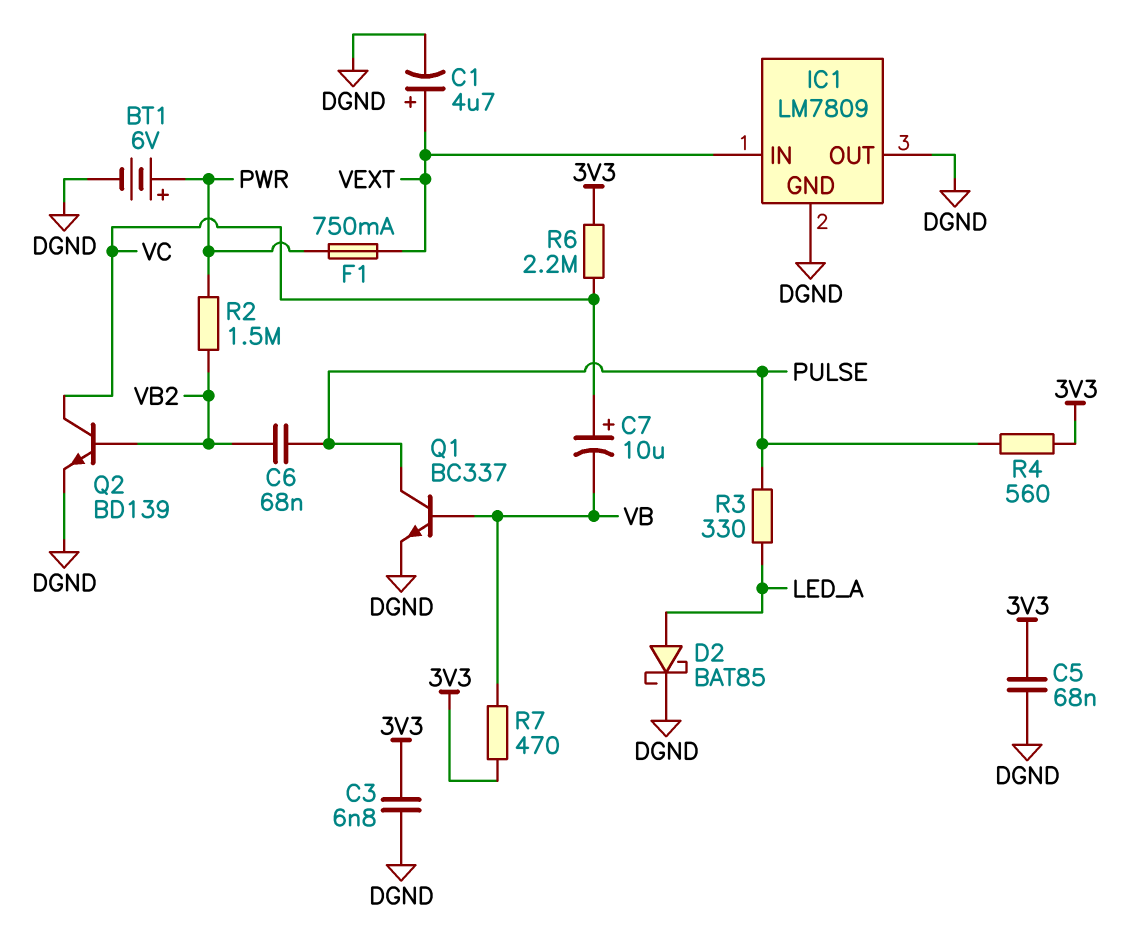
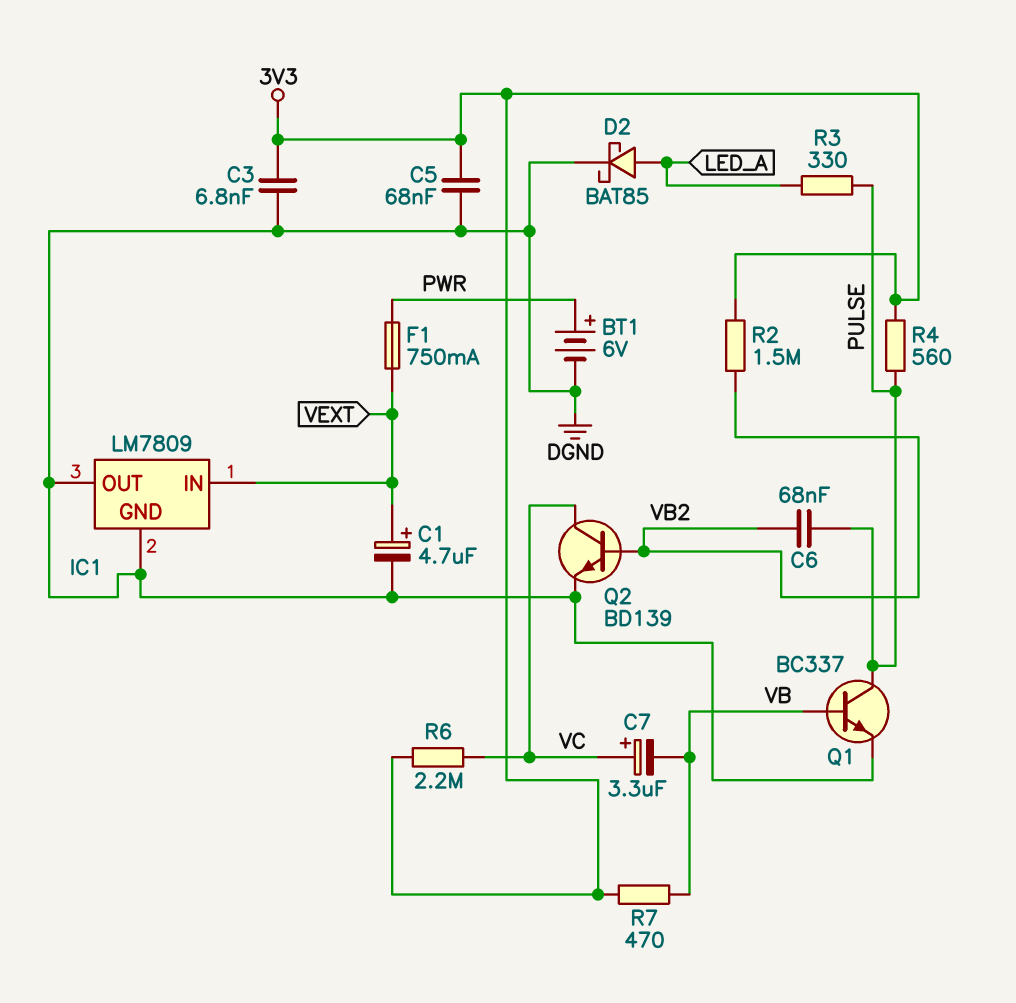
C7: 10uF (plus VC, minus VB) -> 3.3uF (plus VC, minus VB)
R2: 1.5M (PWR, VB2) -> 1.5M (3V3, VB2)

